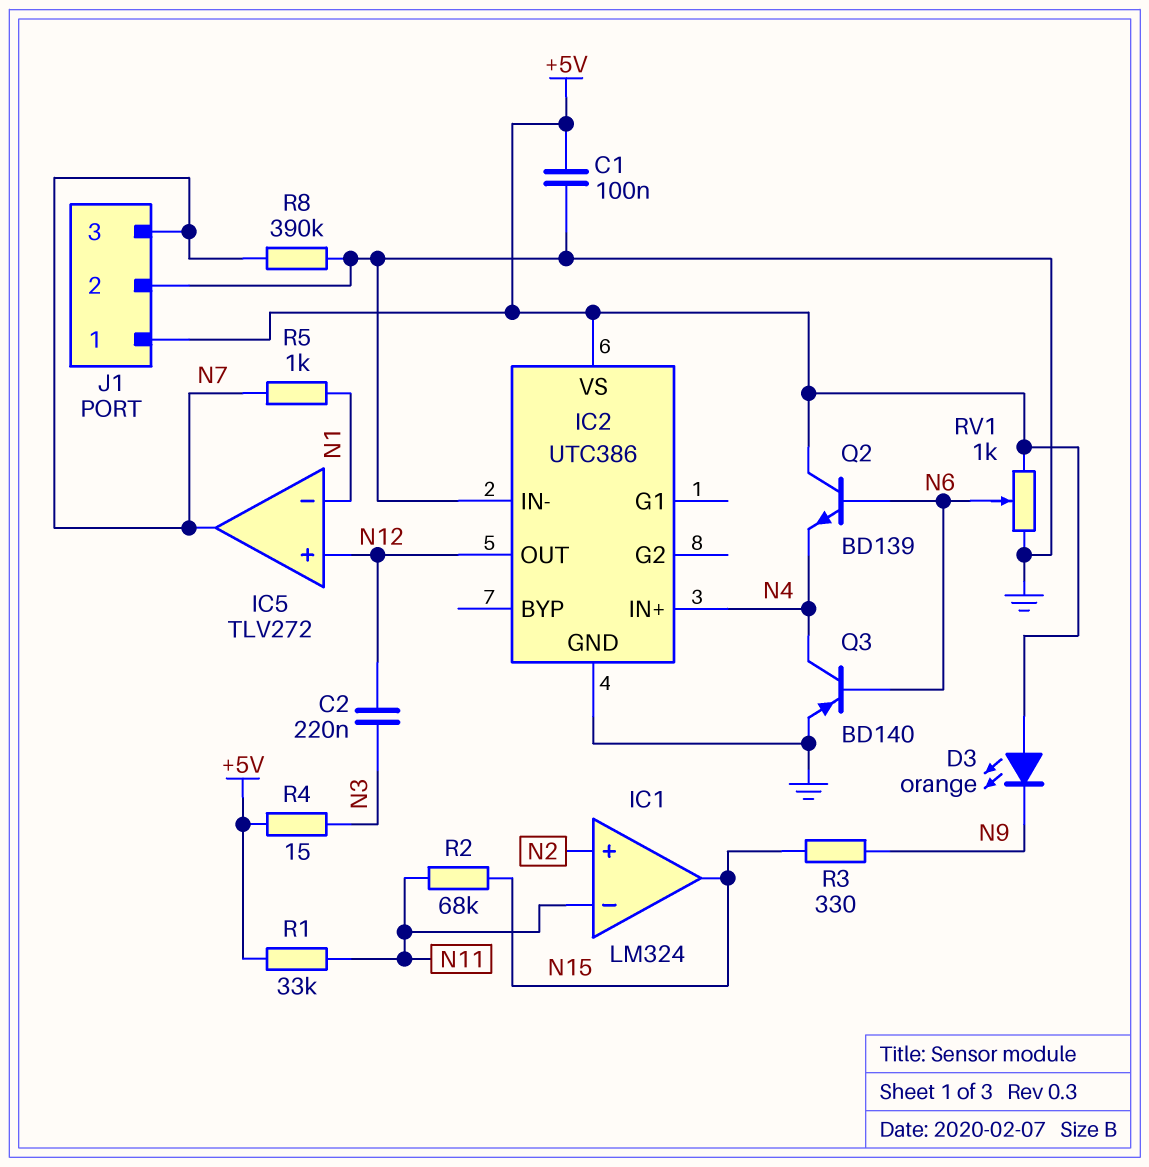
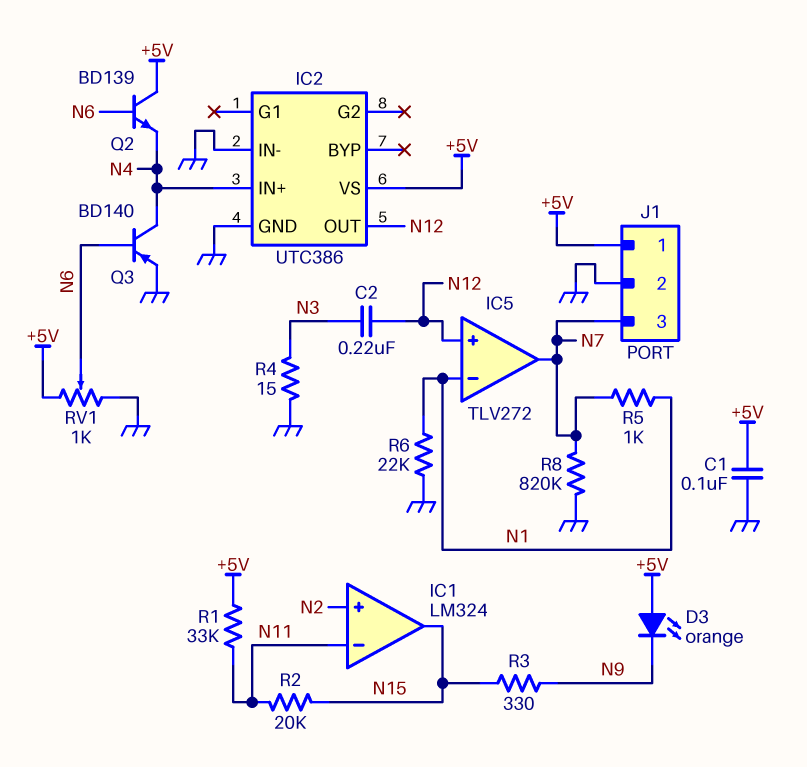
R2: 68k (N11, N15) -> 20k (N11, N15)
R4: 15 (+5V, N3) -> 15 (GND, N3)
R6: none -> 22k (GND, N1)
R8: 390k (GND, N7) -> 820k (GND, N7)

